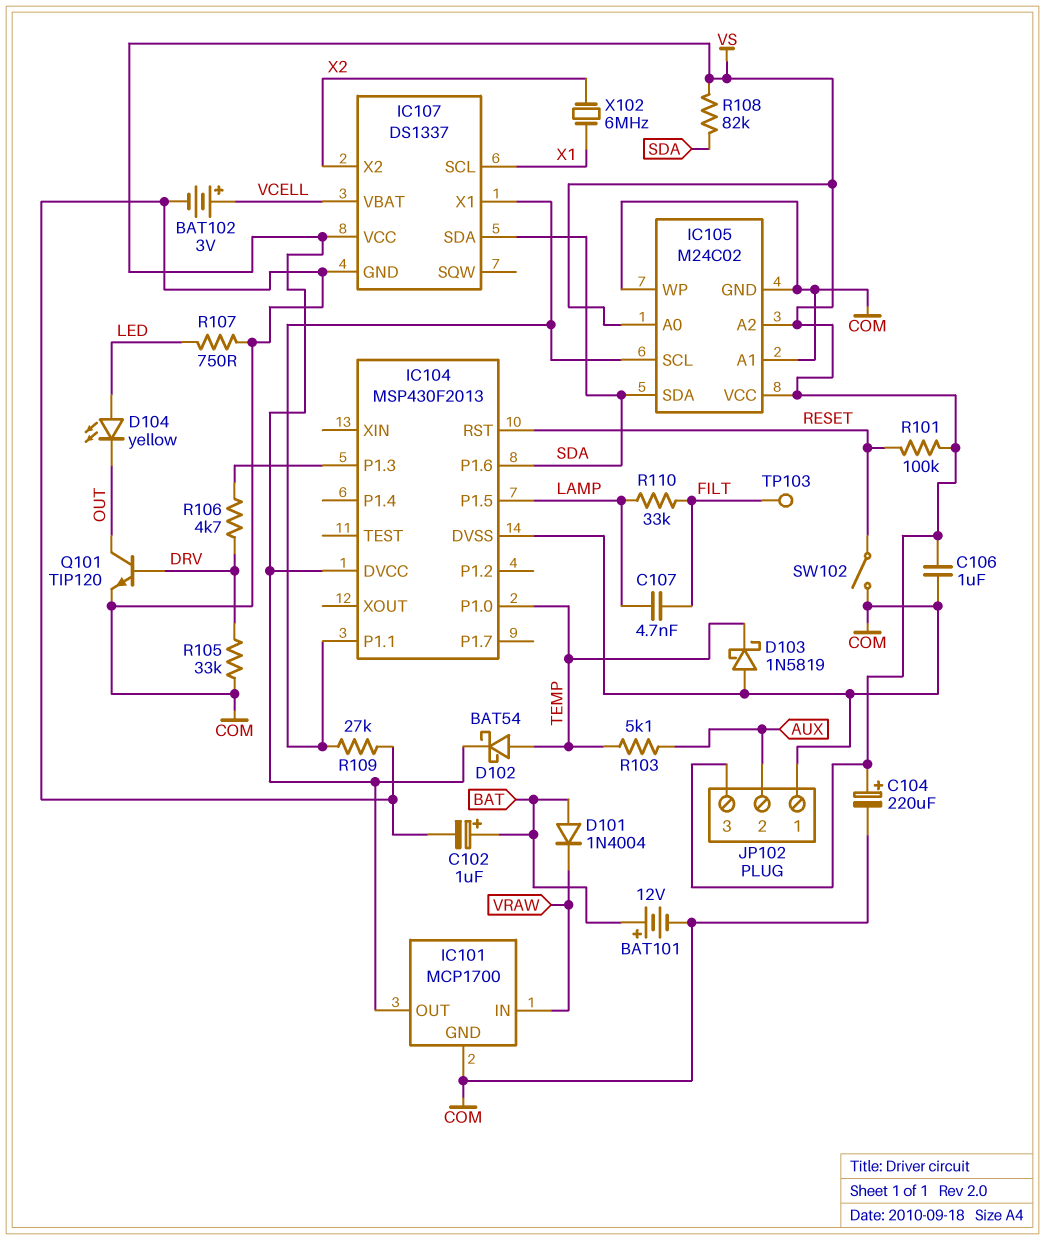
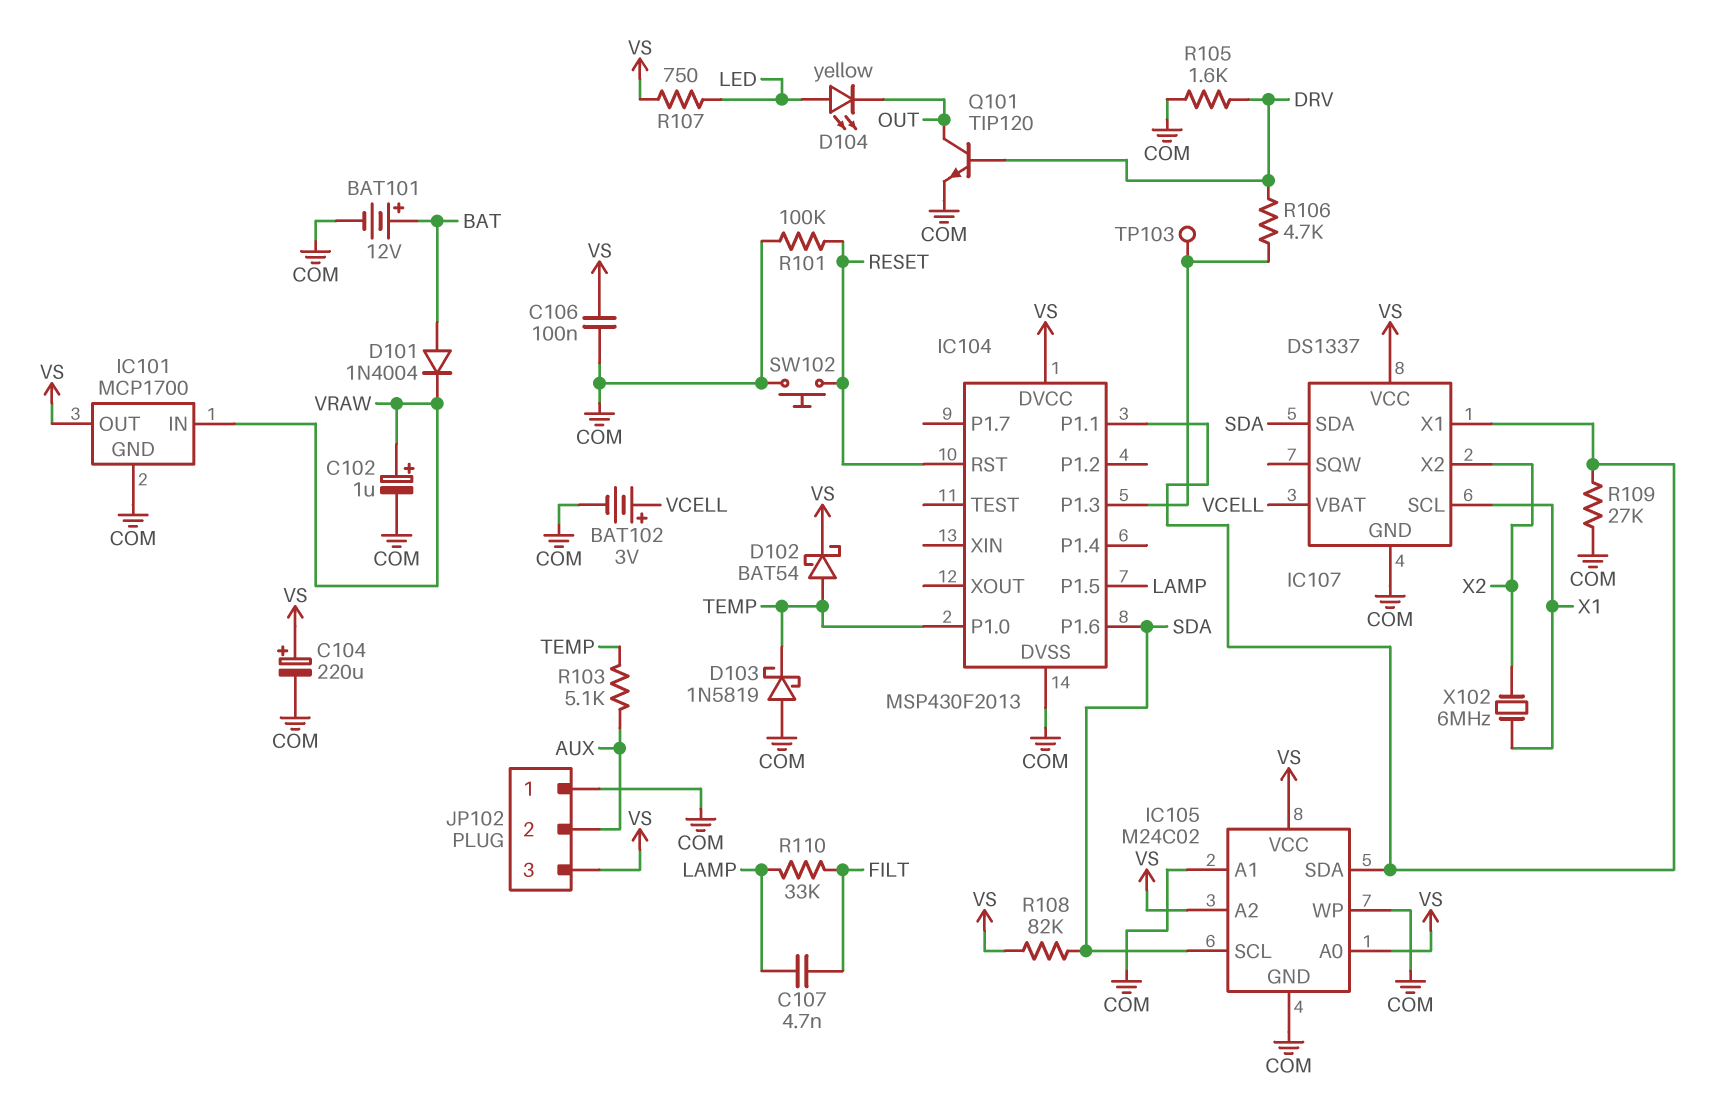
C102: 1uF (plus BAT, minus COM) -> 1uF (plus VRAW, minus COM)
C106: 1uF (COM, VS) -> 100nF (COM, VS)
IC105 pin SCL: IC104/P1.1 -> SDA
IC105 pin SDA: SDA -> IC104/P1.1
R101: 100k (RESET, VS) -> 100k (COM, RESET)
R105: 33k (COM, DRV) -> 1.6k (COM, DRV)
R107: 750 (COM, LED) -> 750 (LED, VS)
SW102: switch (COM, RESET) -> button (COM, RESET)
TP103: test point (FILT) -> test point (IC104/P1.3)

